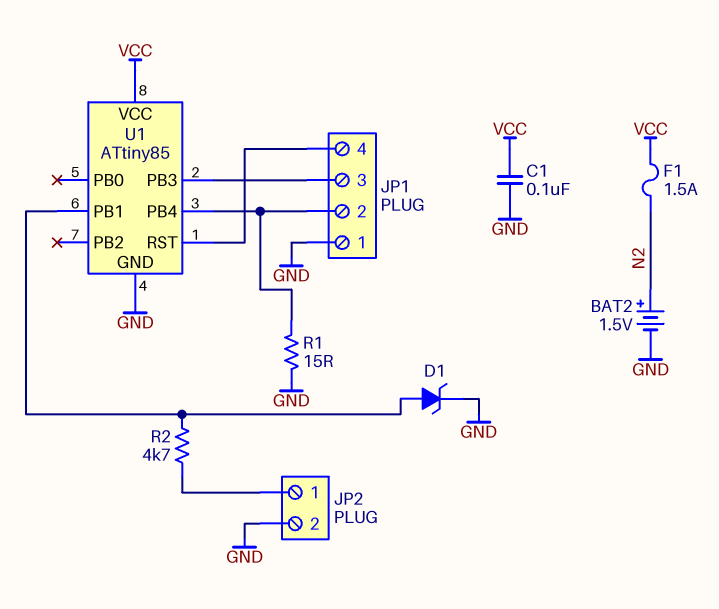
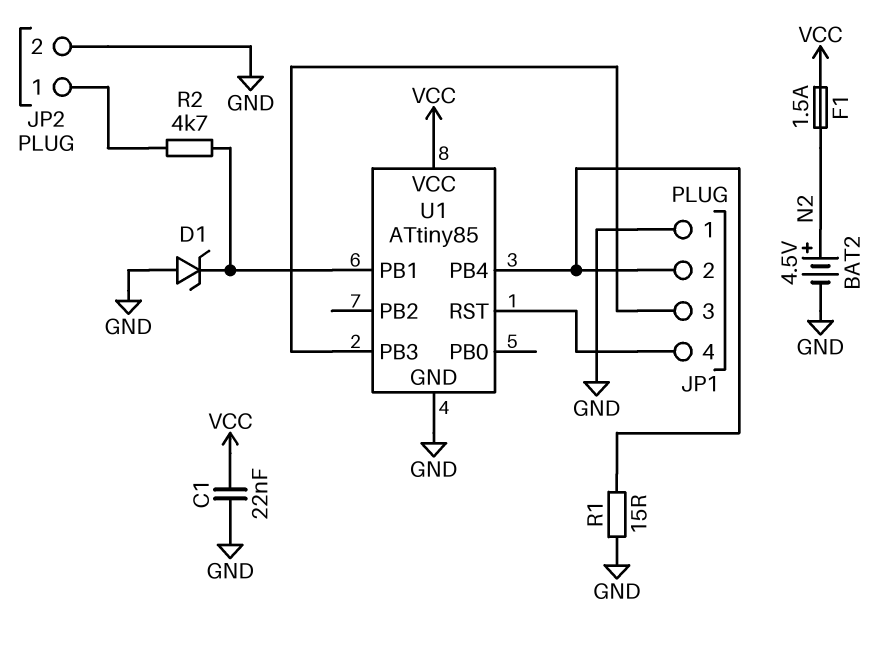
BAT2: 1.5V (plus N2, minus GND) -> 4.5V (plus N2, minus GND)
C1: 100nF (GND, VCC) -> 22nF (GND, VCC)
D1: zener (A U1/PB1, K GND) -> zener (A GND, K U1/PB1)

